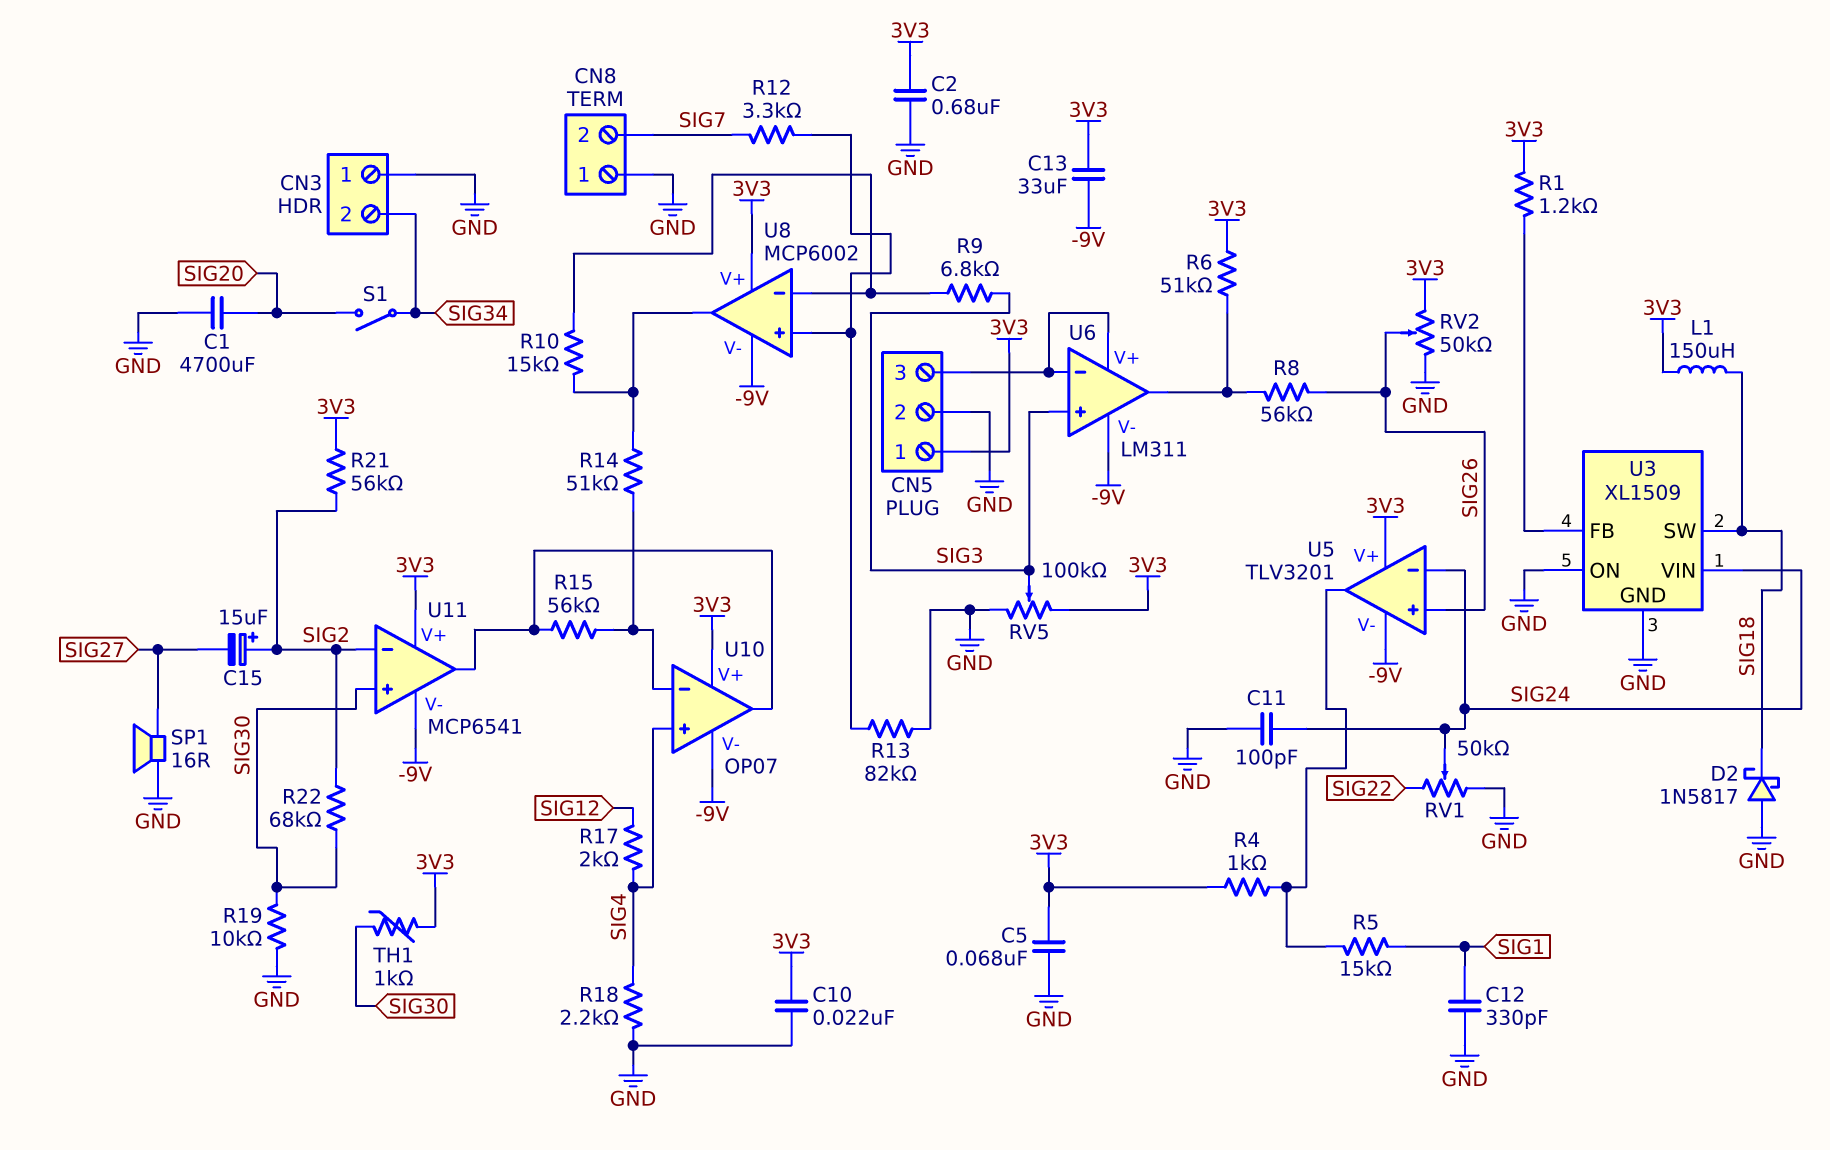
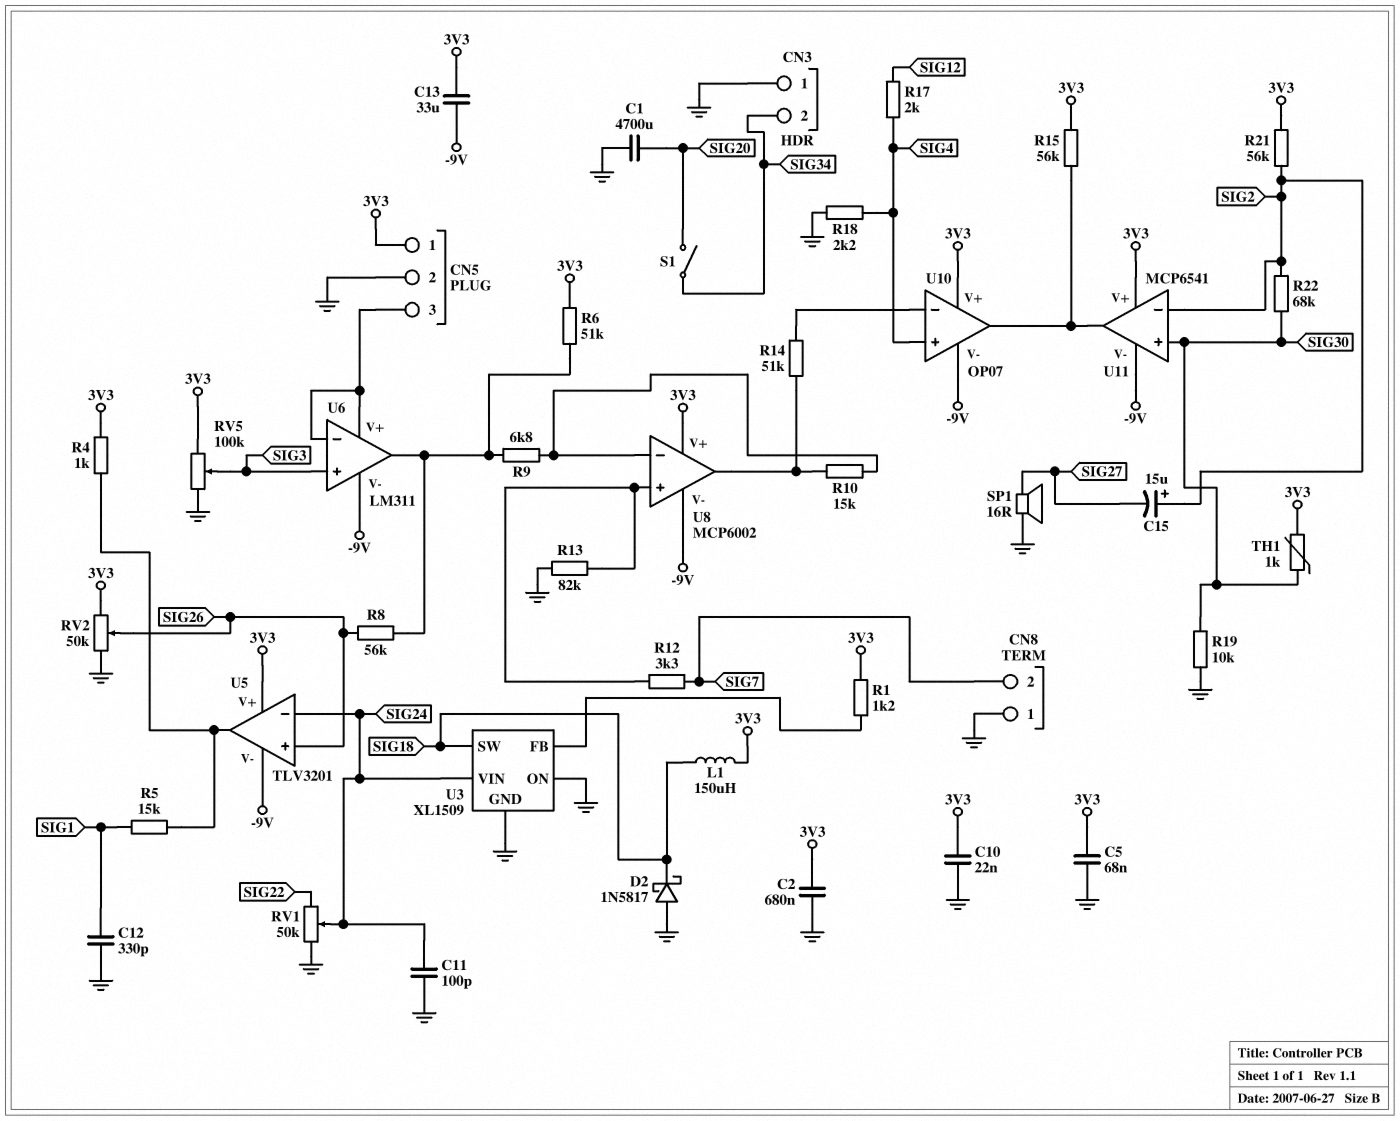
R9: 6.8k (SIG3, U8/in-) -> 6.8k (U6/out, U8/in-)
R15: 56k (U10/in-, U10/out) -> 56k (3V3, U10/out)

